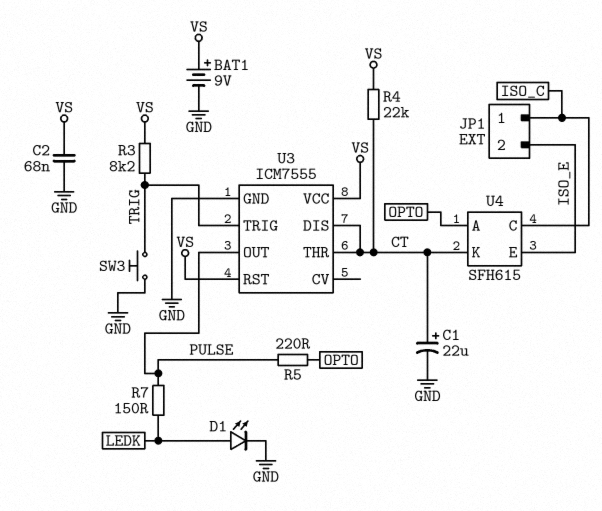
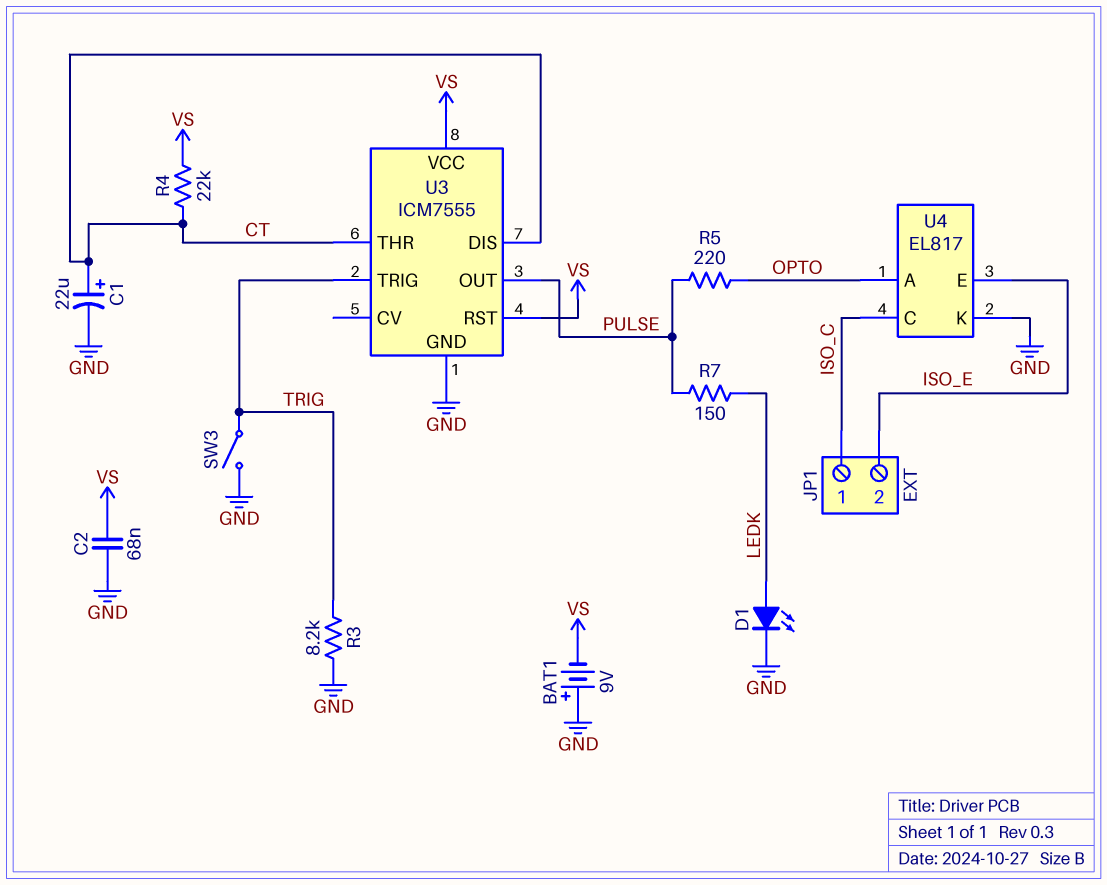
BAT1: 9V (plus VS, minus GND) -> 9V (plus GND, minus VS)
R3: 8.2k (TRIG, VS) -> 8.2k (GND, TRIG)
SW3: button (GND, TRIG) -> switch (GND, TRIG)
U4: SFH615 -> EL817
U4 pin K: CT -> GND

